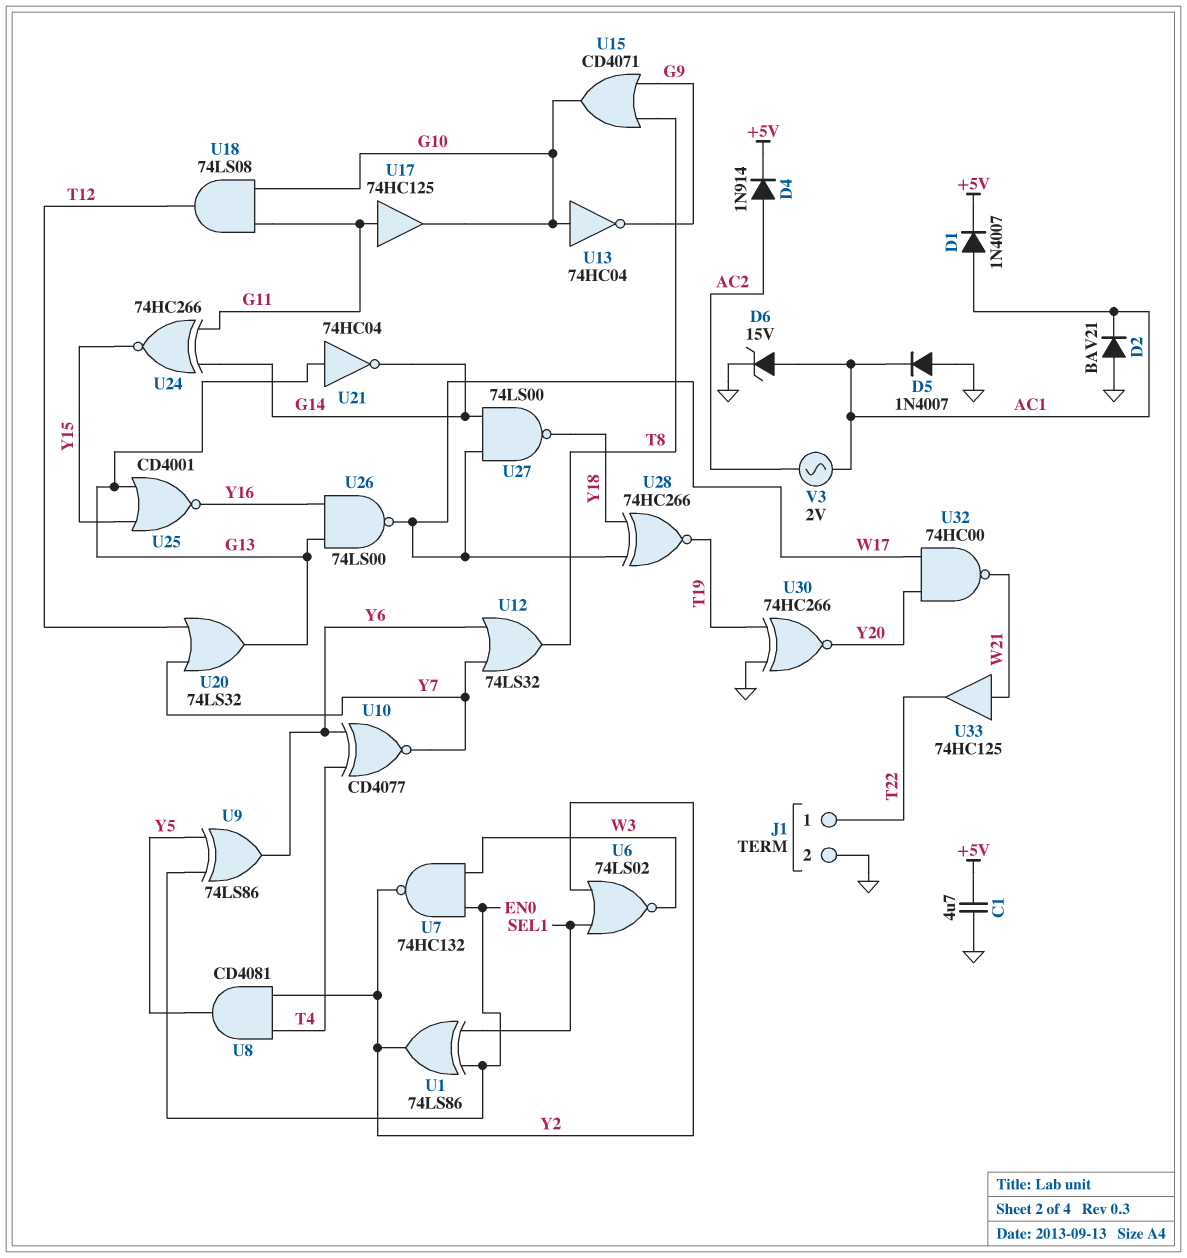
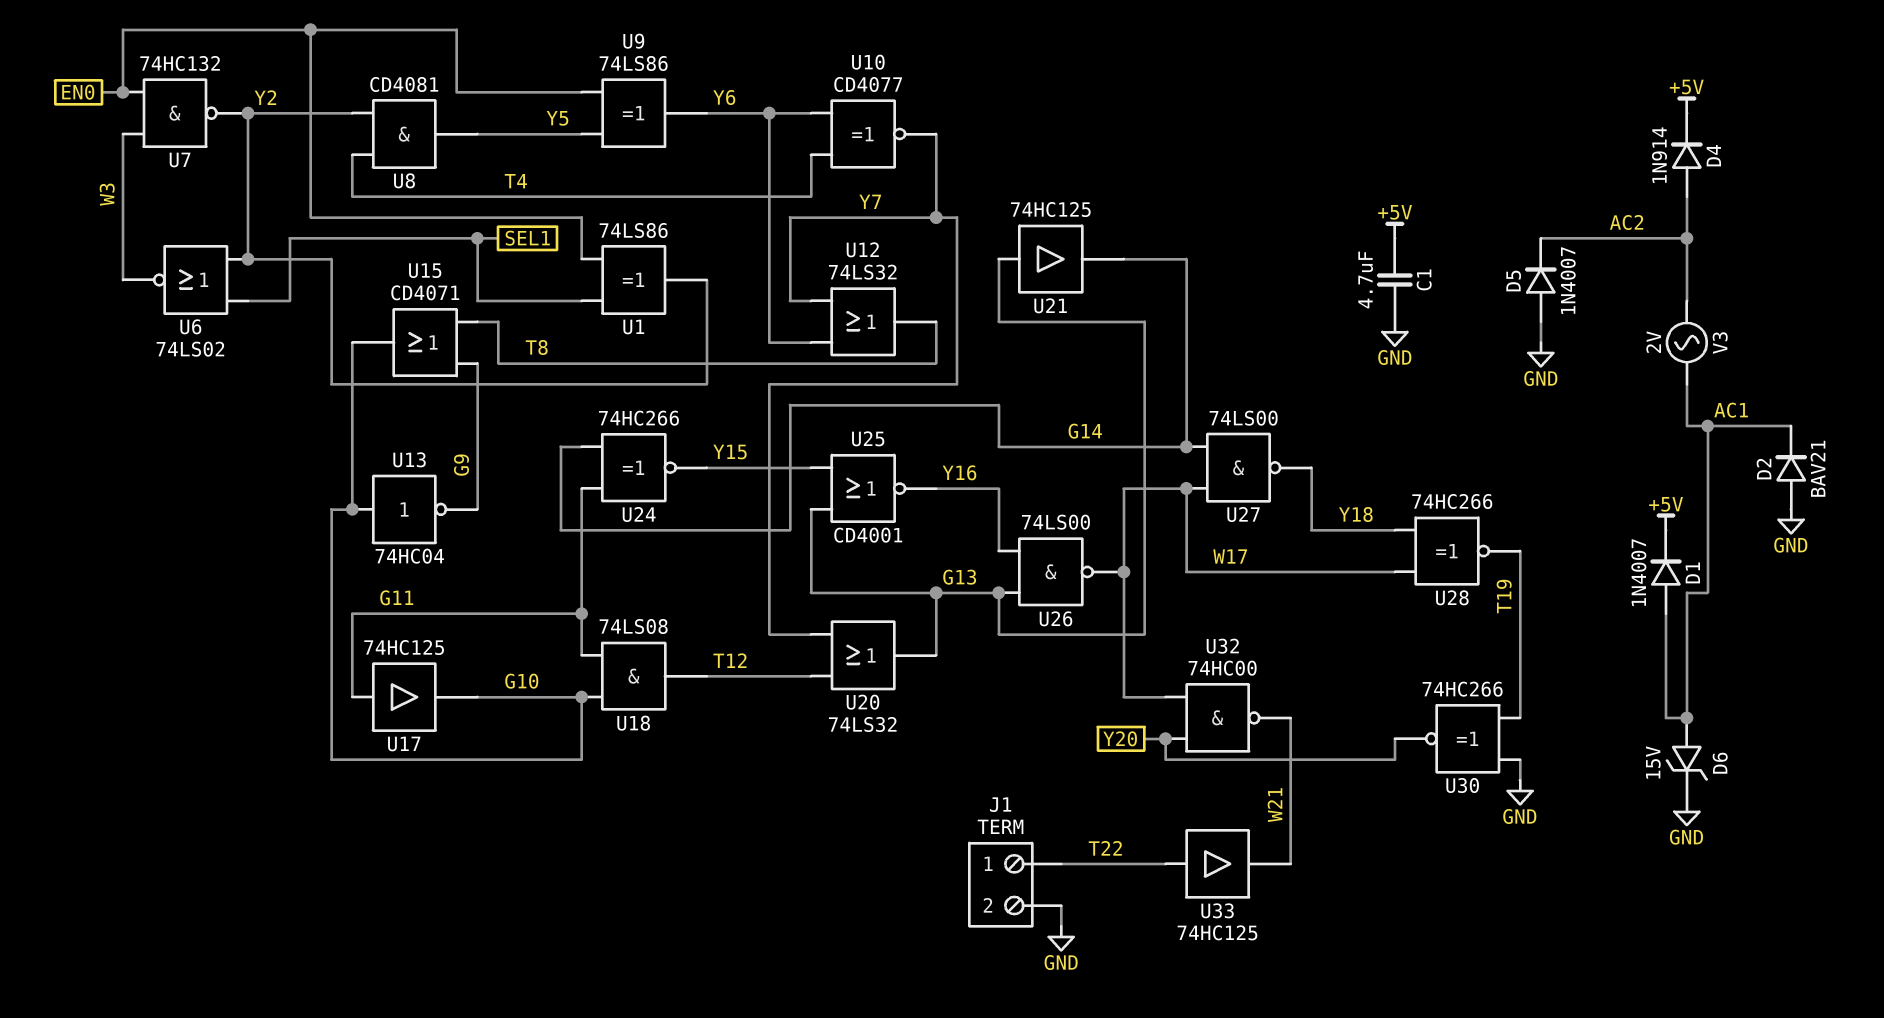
D5: diode 1N4007 (A GND, K AC1) -> diode 1N4007 (A GND, K AC2)
U21: NOT 74HC04 (in G13, out G14) -> buffer 74HC125 (in G13, out G14)
U33: buffer 74HC125 (in W21, out T22) -> buffer 74HC125 (in T22, out W21)

